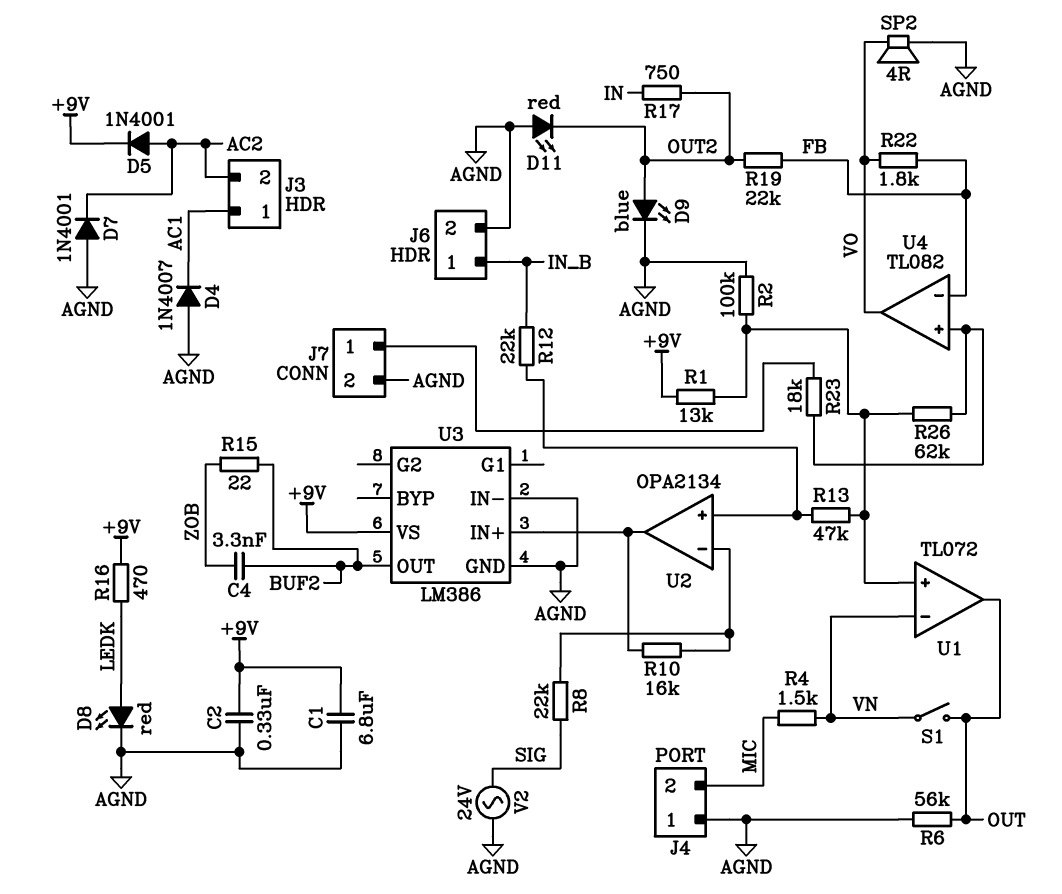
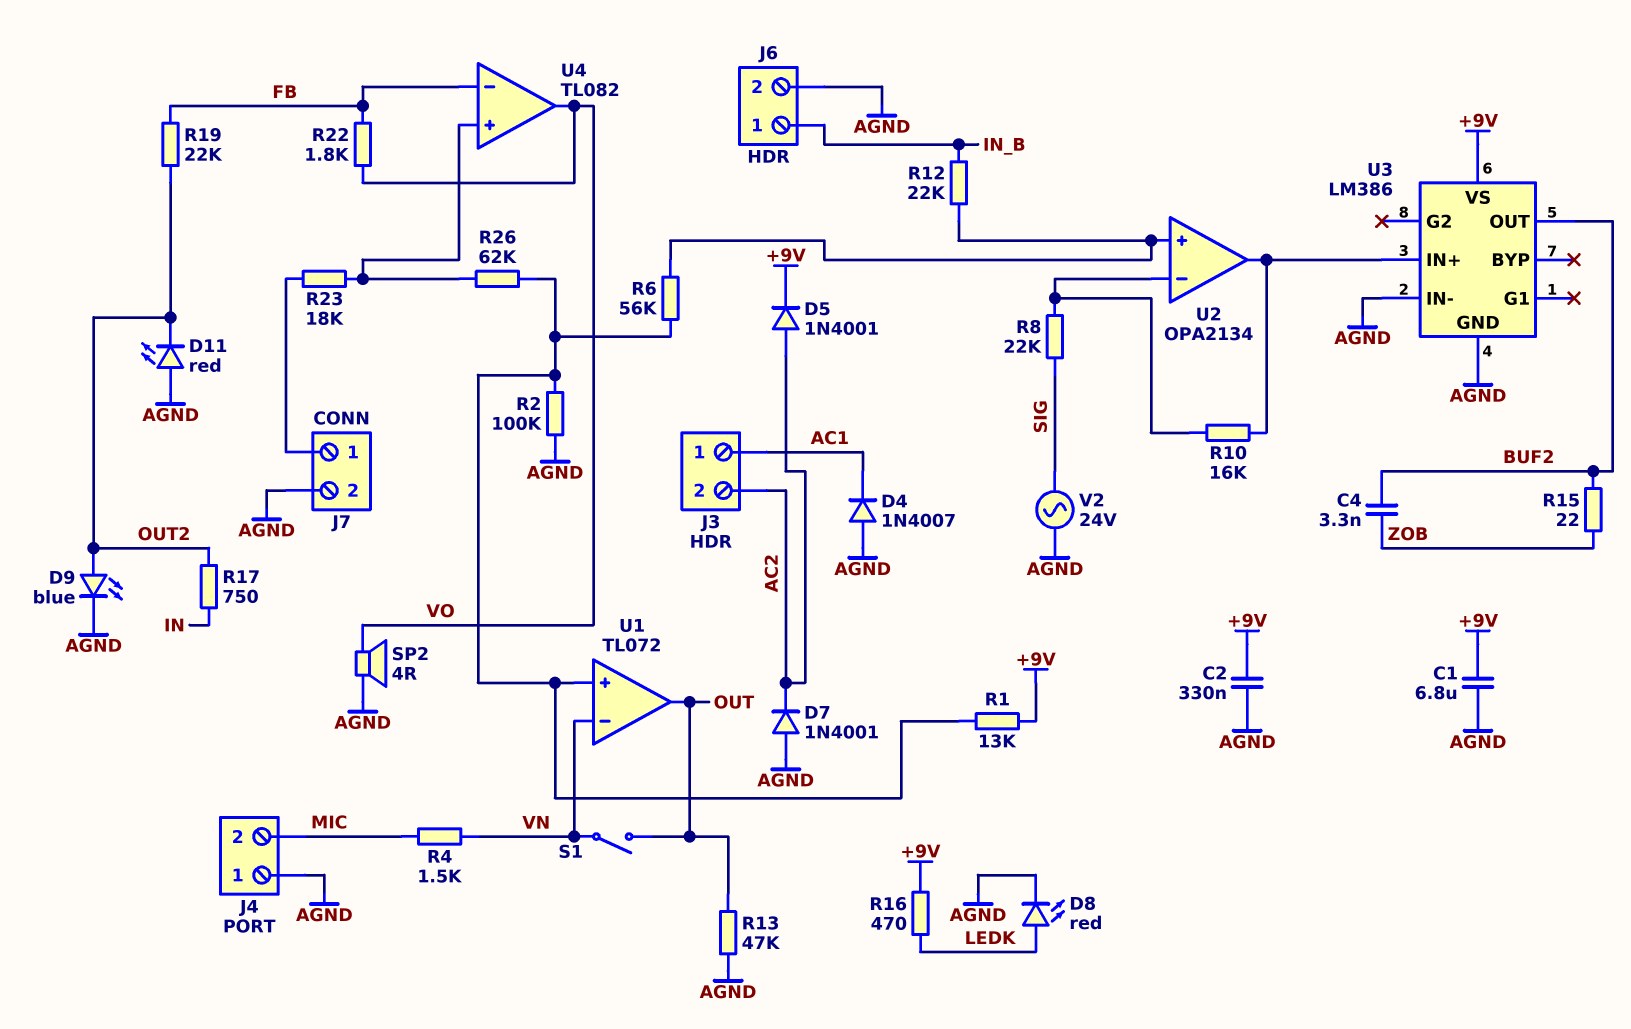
R6: 56k (AGND, OUT) -> 56k (U1/in+, U2/in+)
R13: 47k (U1/in+, U2/in+) -> 47k (AGND, OUT)

